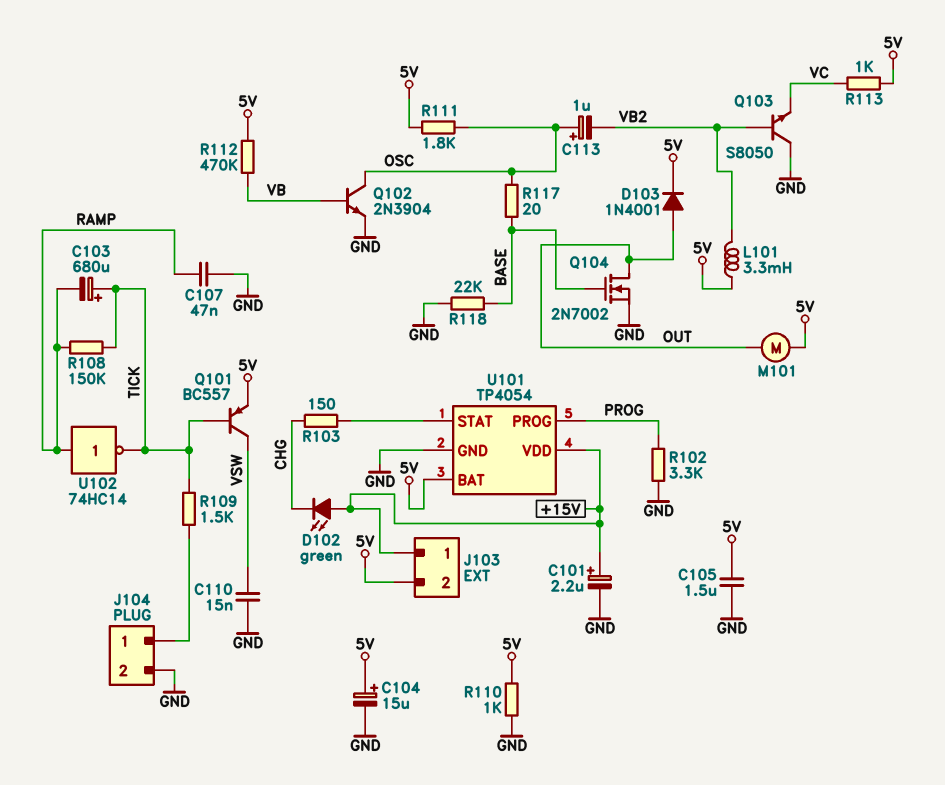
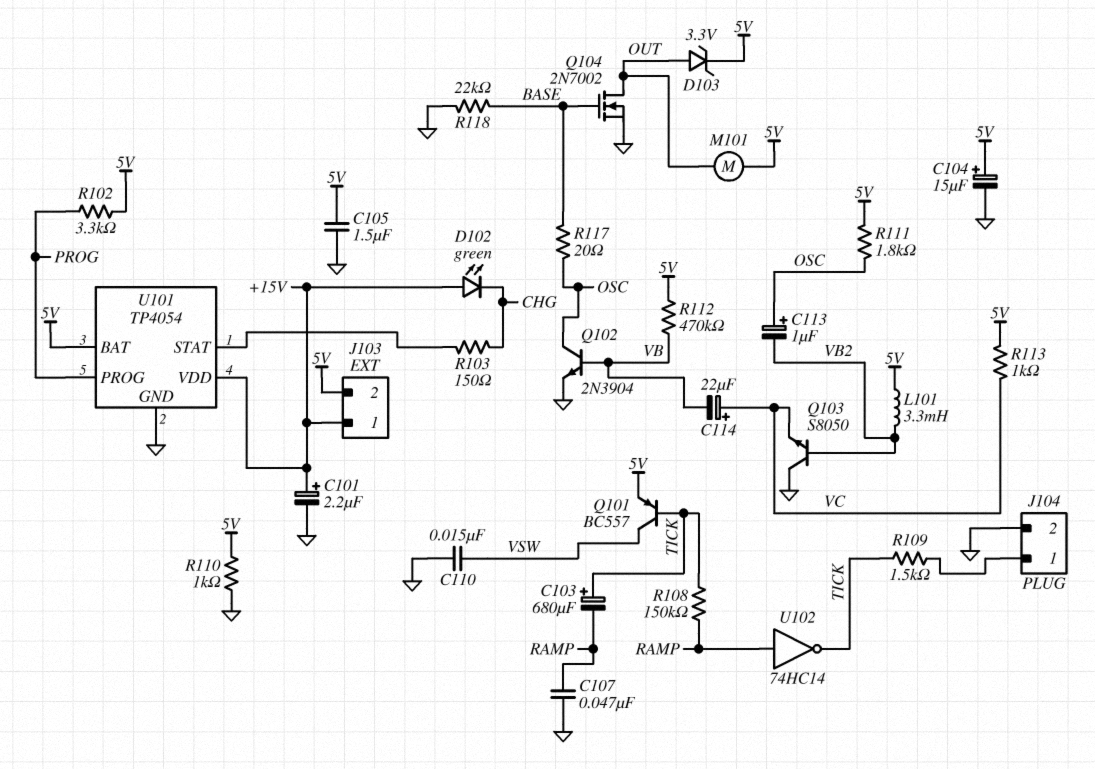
C114: none -> 22uF (plus VC, minus VB)
D103: diode 1N4001 (A OUT, K 5V) -> zener 3.3V (A OUT, K 5V)
R102: 3.3k (GND, PROG) -> 3.3k (5V, PROG)

